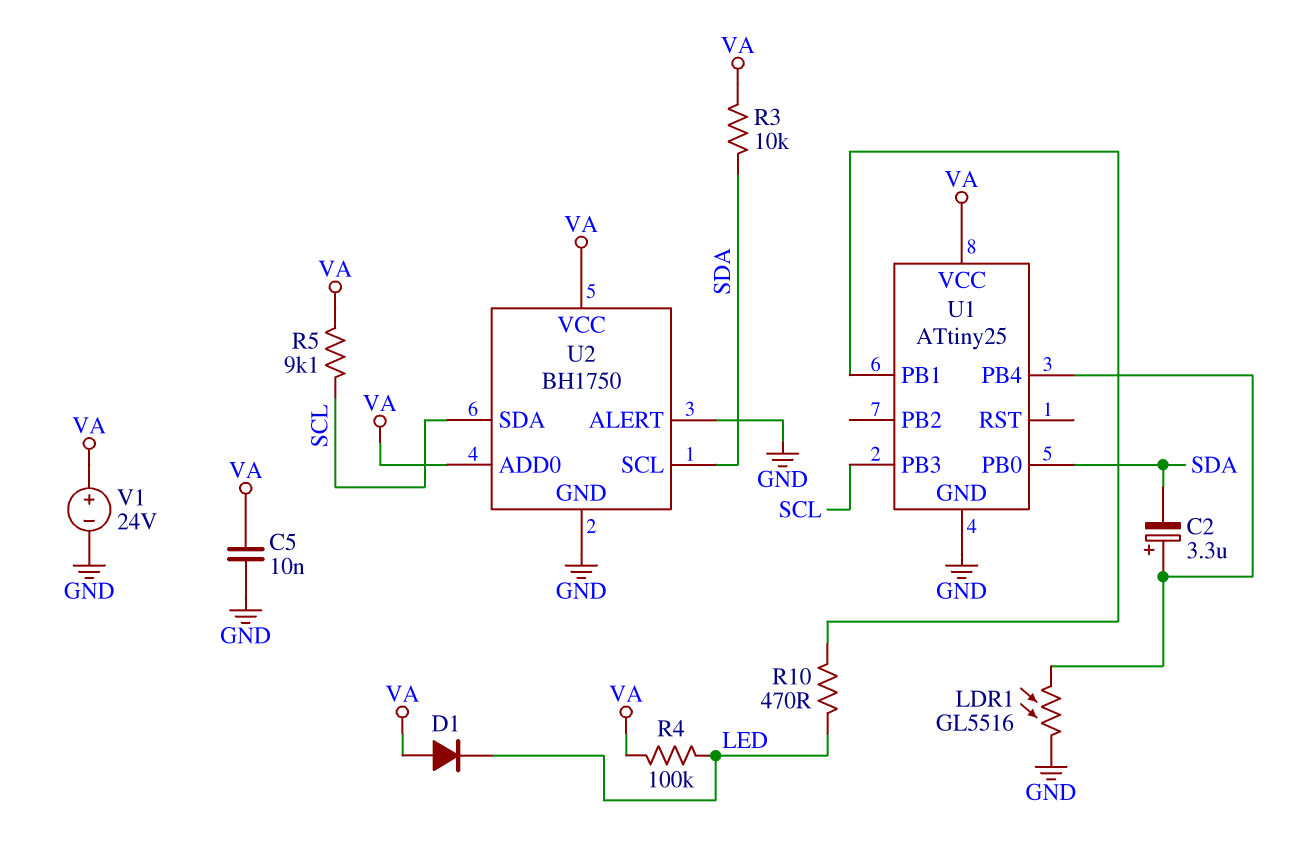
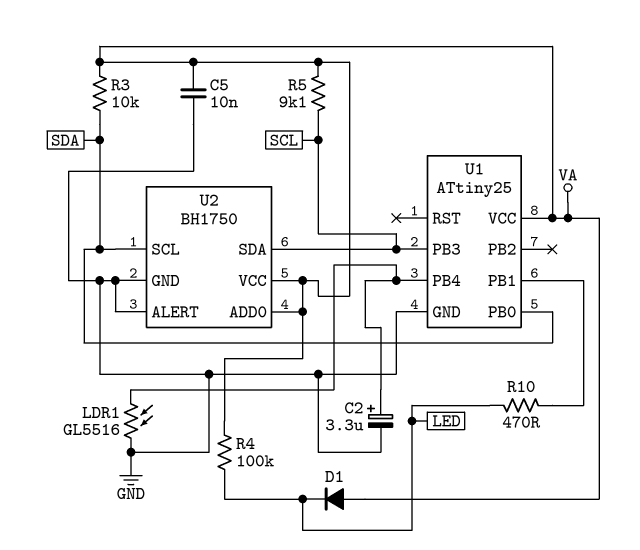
C2: 3.3uF (plus U1/PB4, minus SDA) -> 3.3uF (plus U1/PB4, minus GND)
V1: 24V (plus VA, minus GND) -> none

